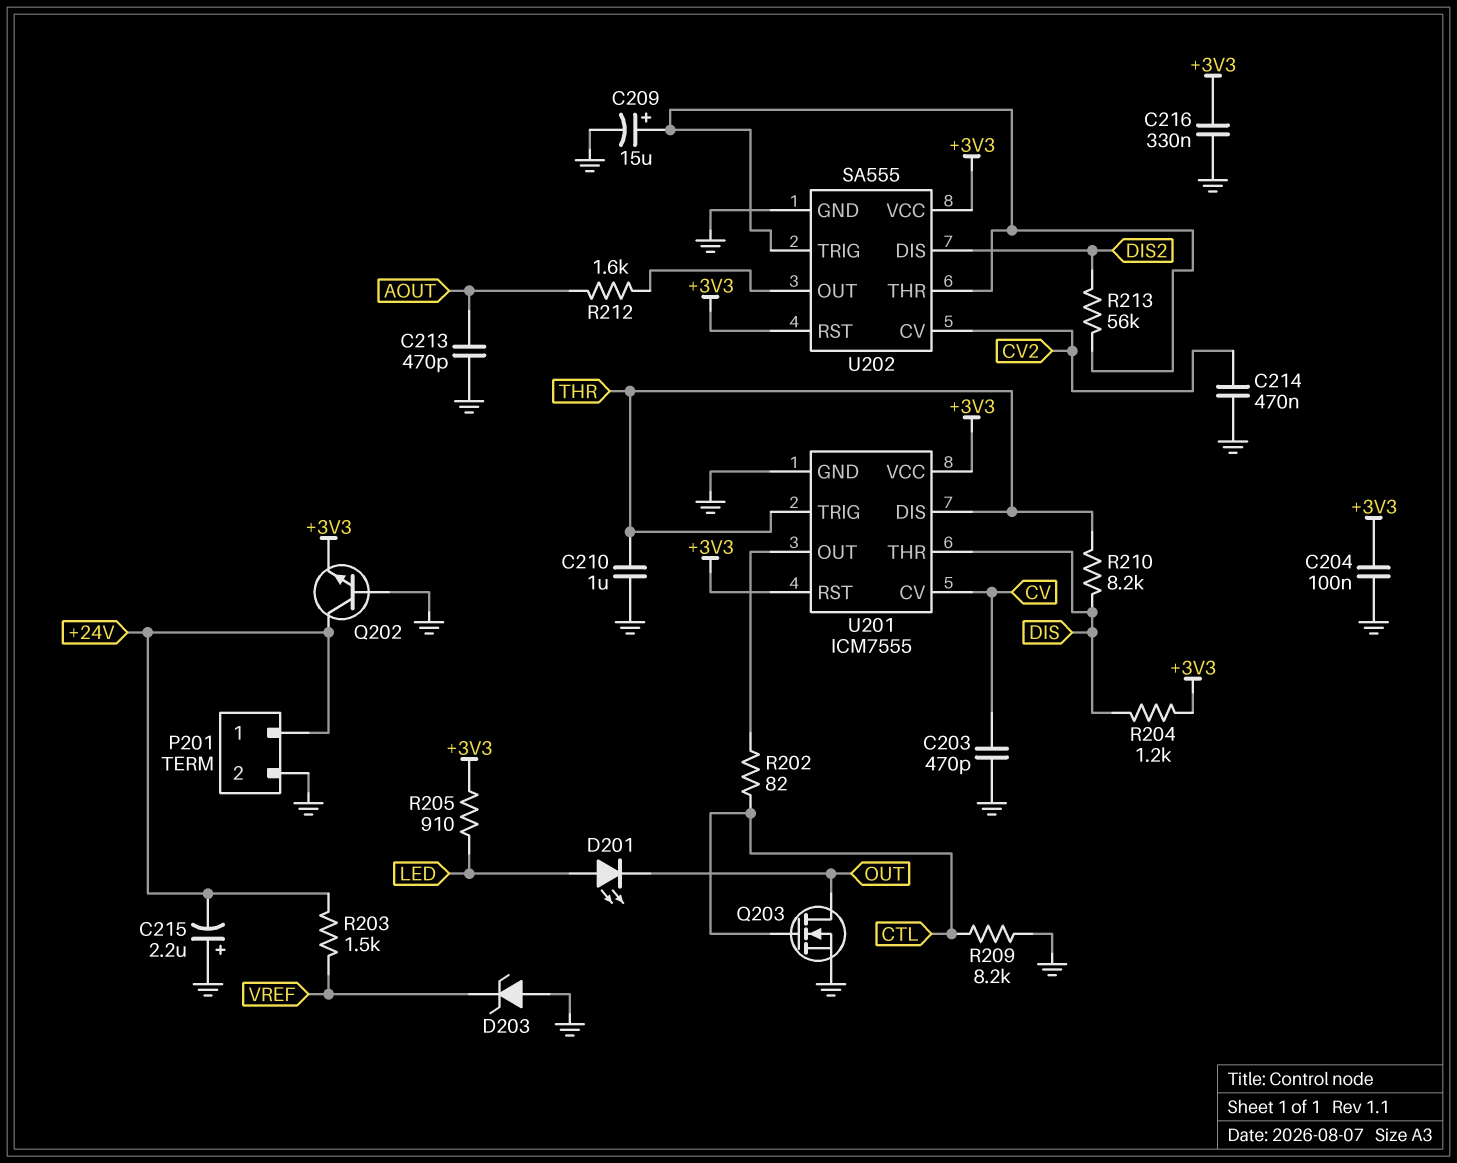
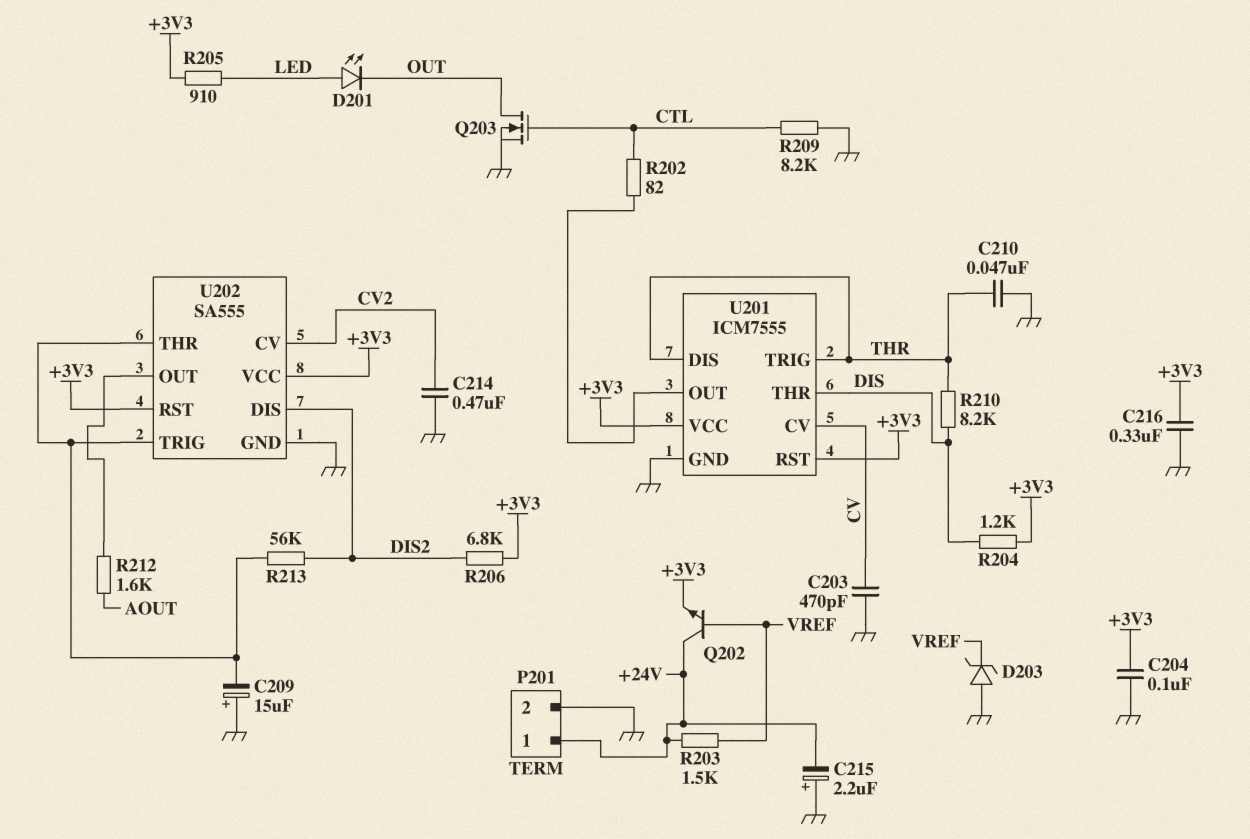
C209: 15uF (plus U202/THR, minus GND) -> 15uF (plus GND, minus U202/THR)
C210: 1uF (GND, THR) -> 47nF (GND, THR)
C213: 470pF (AOUT, GND) -> none
Q202: NPN (B GND, C +24V, E +3V3) -> NPN (B VREF, C +24V, E +3V3)
R206: none -> 6.8k (+3V3, DIS2)

